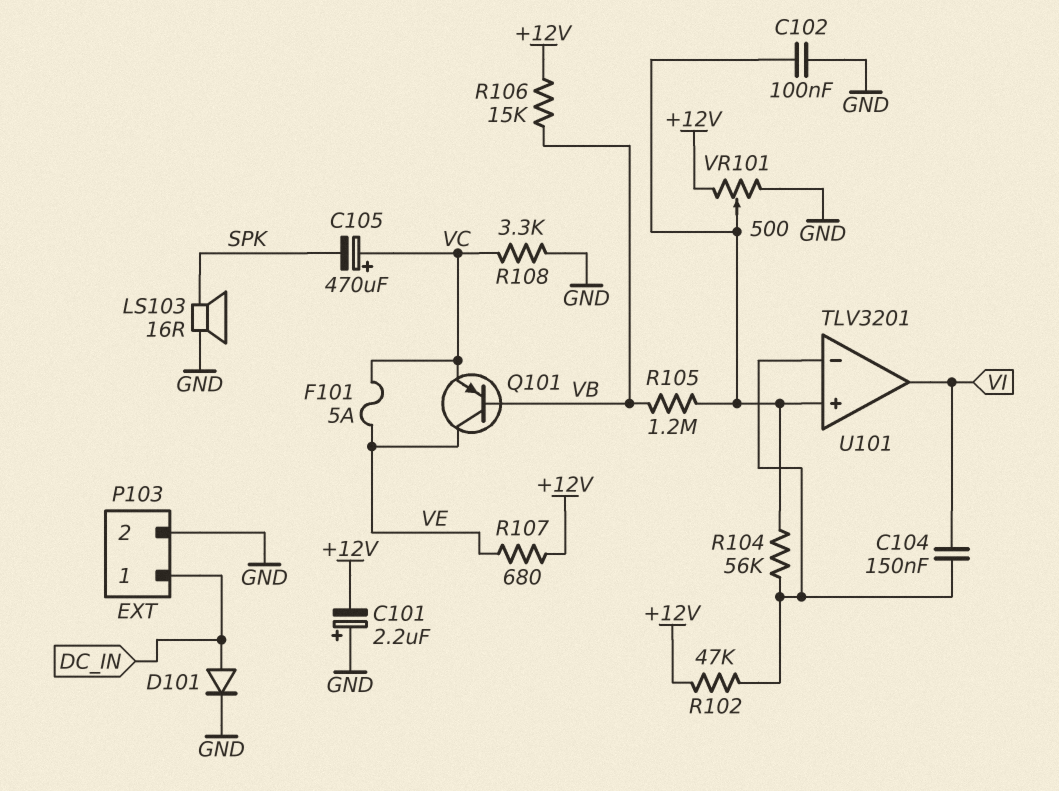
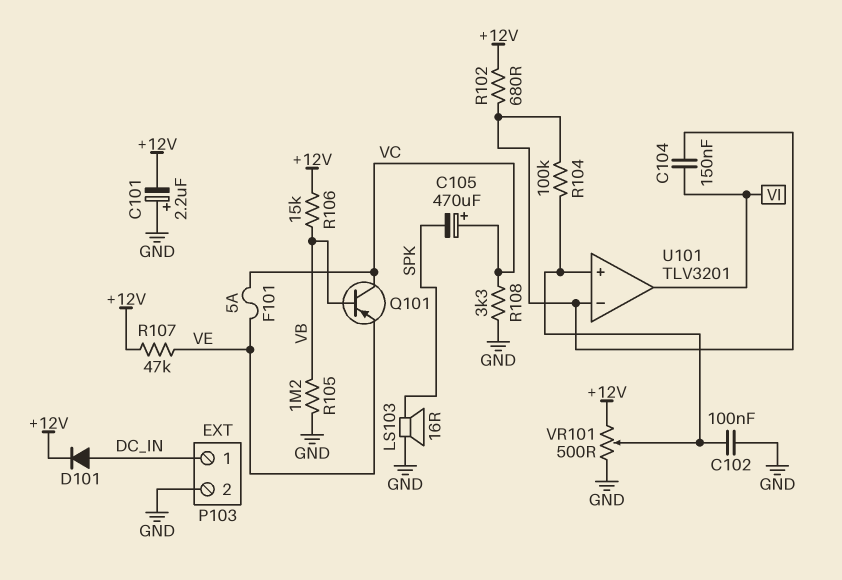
D101: diode (A DC_IN, K GND) -> diode (A DC_IN, K +12V)
Q101: PNP (B VB, C VE, E VC) -> PNP (B VB, C VC, E VE)
R102: 47k (+12V, U101/in-) -> 680 (+12V, U101/in-)
R104: 56k (U101/in+, U101/in-) -> 100k (U101/in+, U101/in-)
R105: 1.2M (U101/in+, VB) -> 1.2M (GND, VB)
R107: 680 (+12V, VE) -> 47k (+12V, VE)

